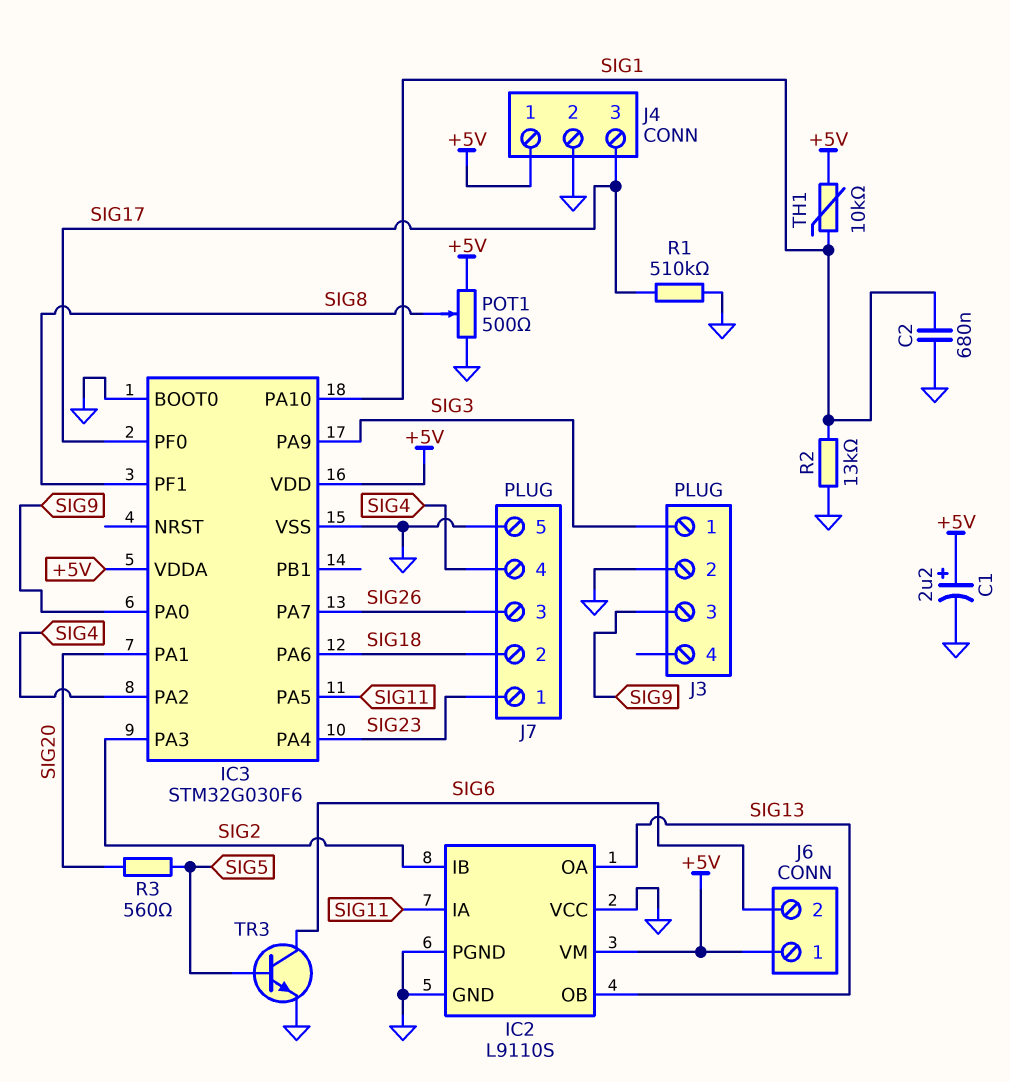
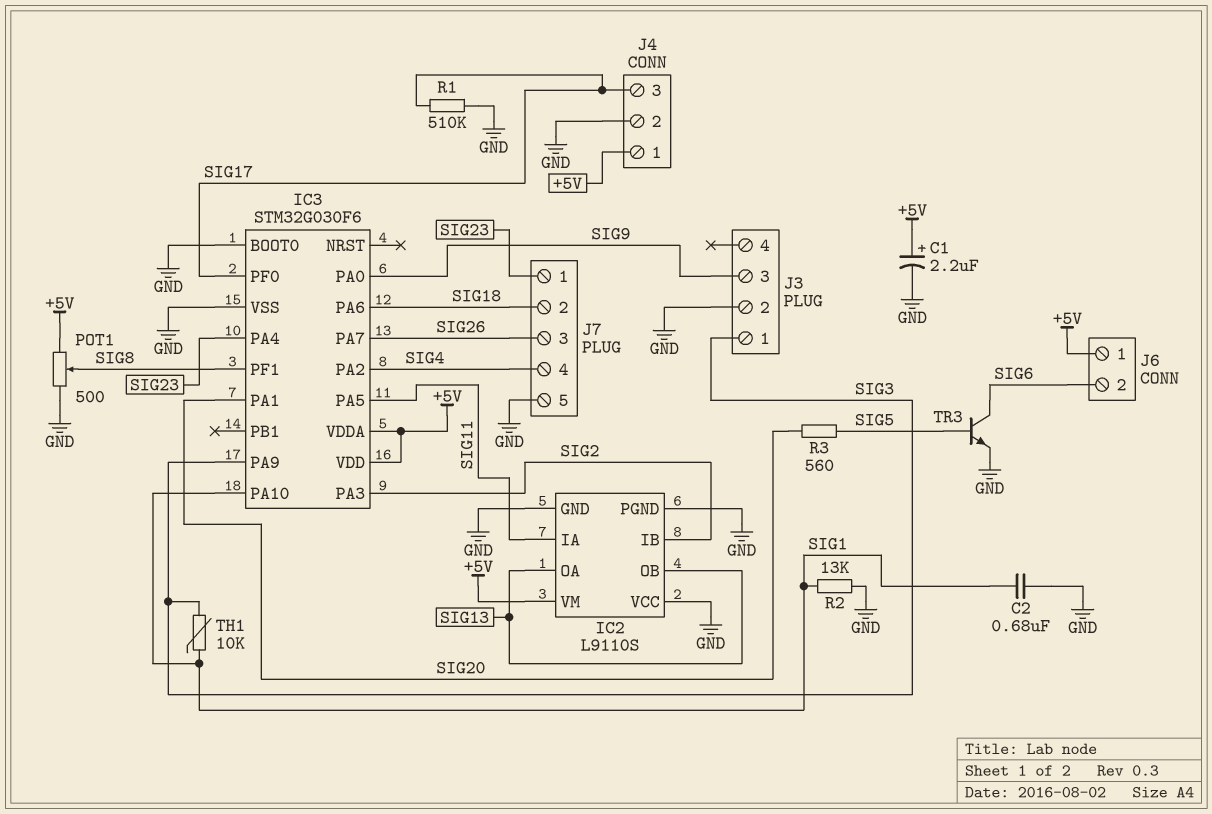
TH1: 10k (+5V, SIG1) -> 10k (SIG1, SIG3)

